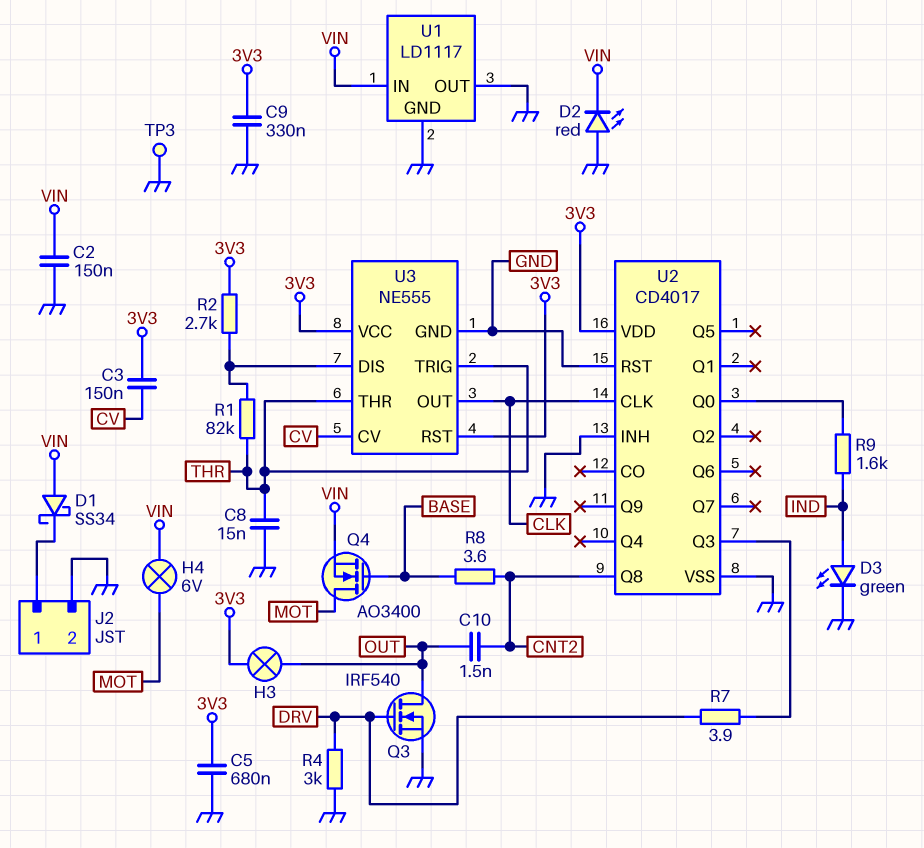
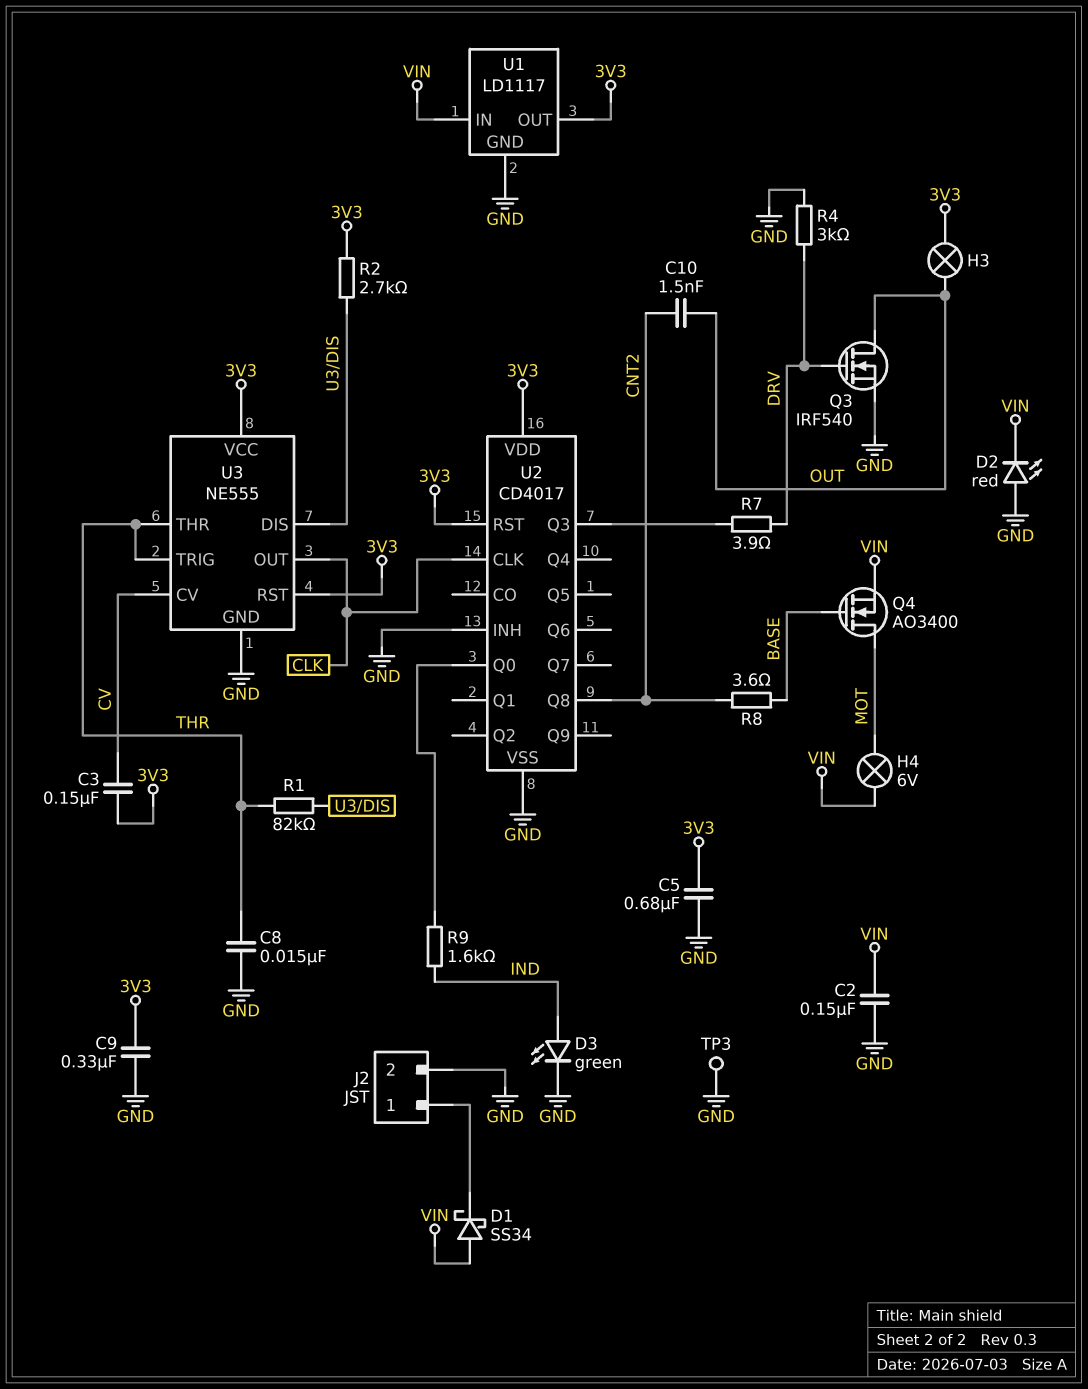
U1 pin OUT: GND -> 3V3
U2 pin RST: GND -> 3V3

